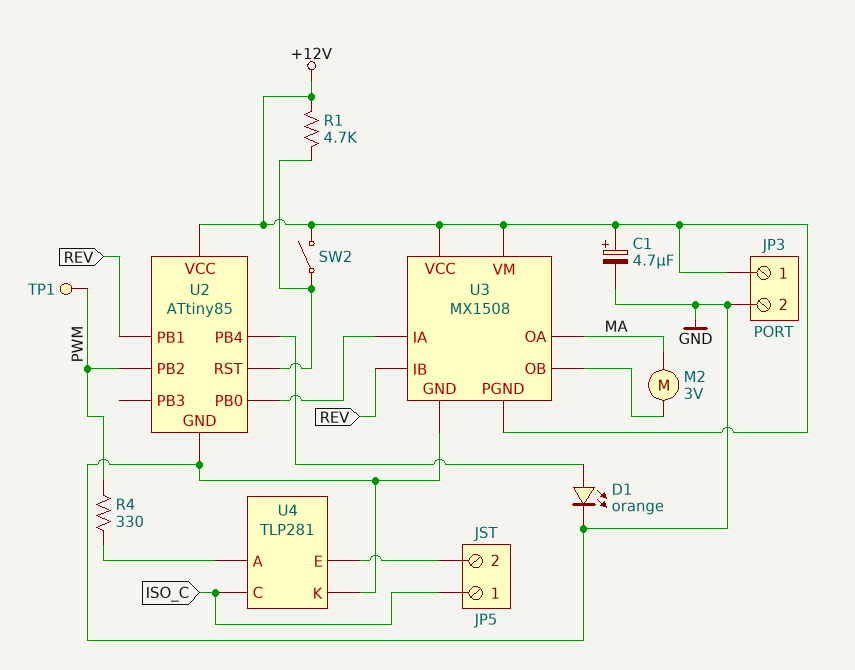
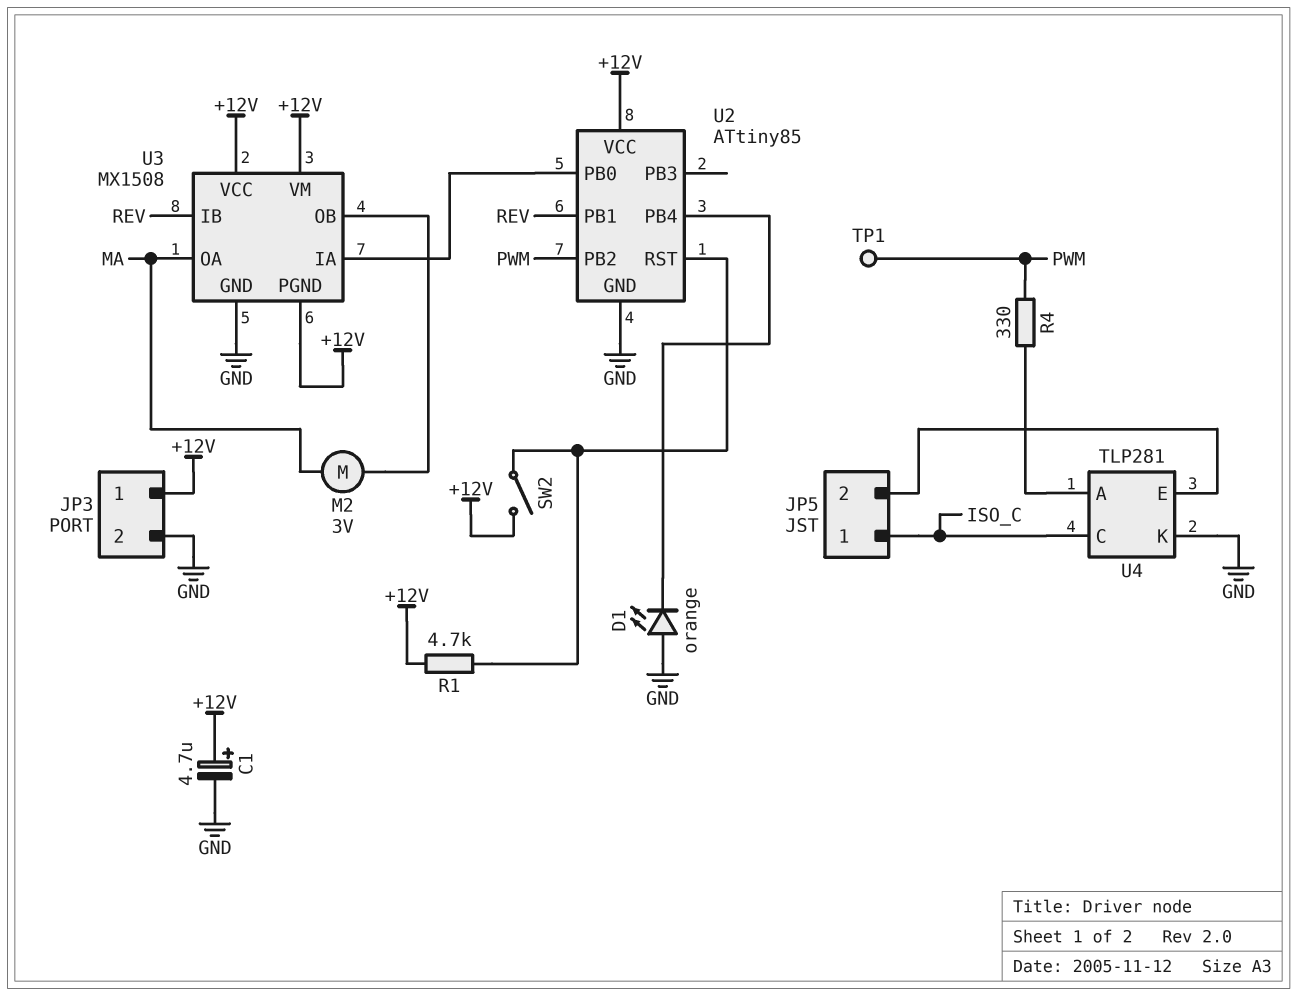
D1: LED orange (A U2/PB4, K GND) -> LED orange (A GND, K U2/PB4)

